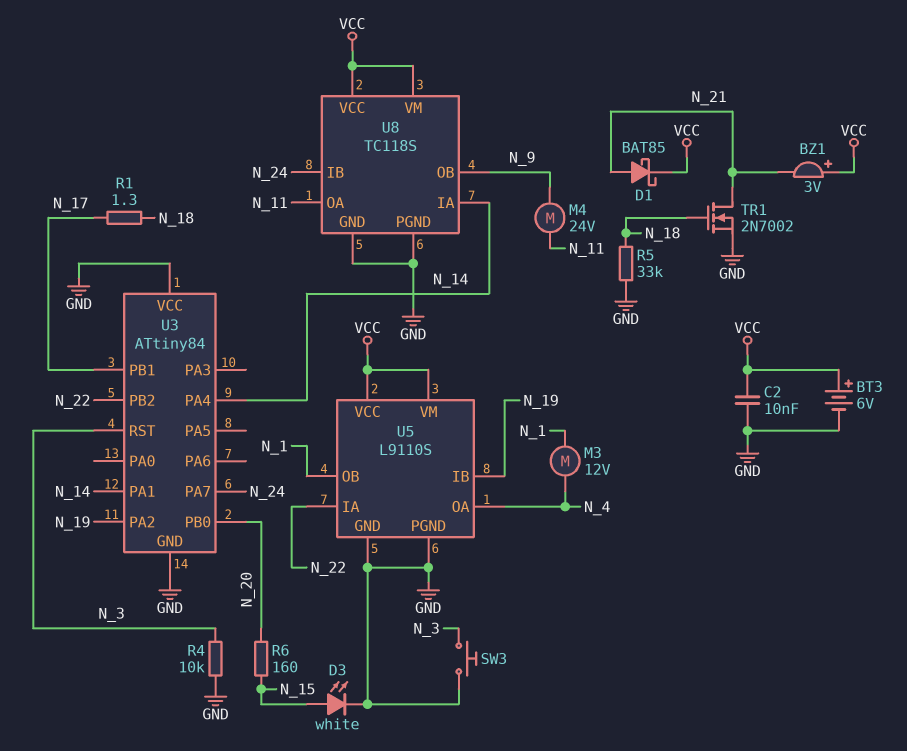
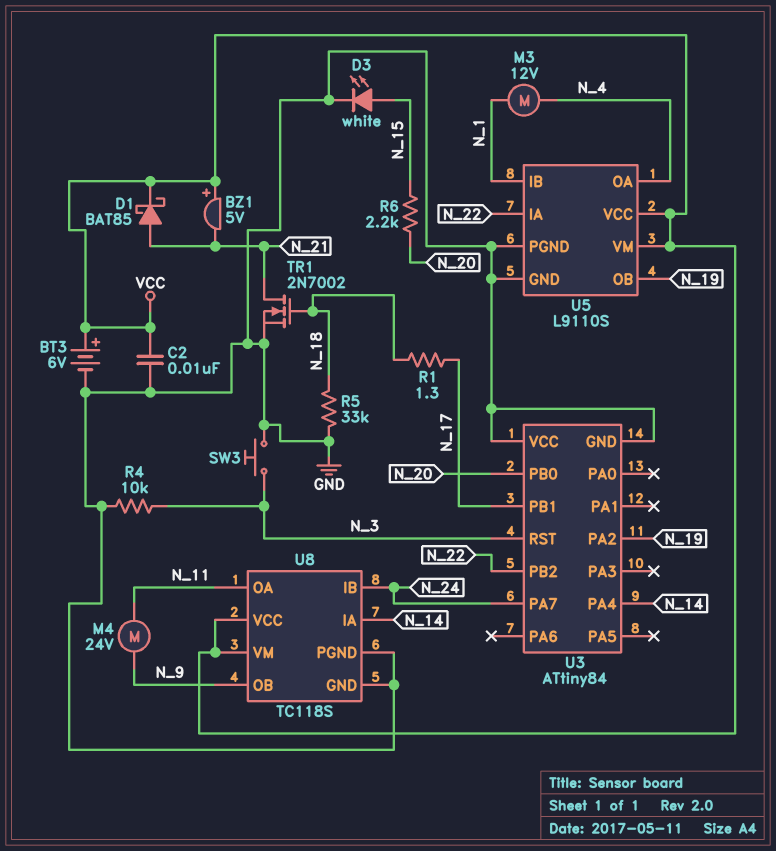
BZ1: buzzer 3V (plus VCC, minus N_21) -> buzzer 5V (plus VCC, minus N_21)
R6: 160 (N_15, N_20) -> 2.2k (N_15, N_20)
U3 pin PA1: N_14 -> none
U5 pin IB: N_19 -> N_1
U5 pin OB: N_1 -> N_19

